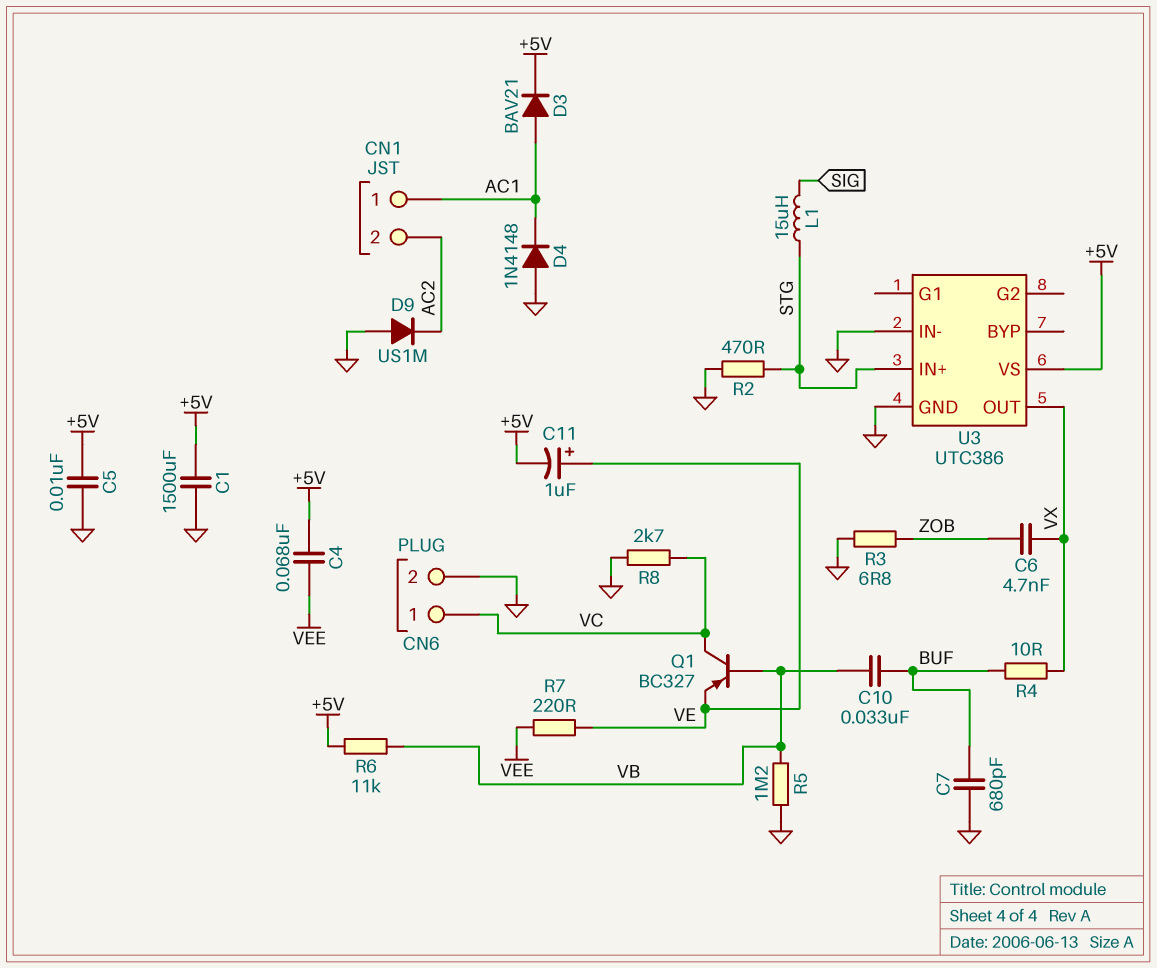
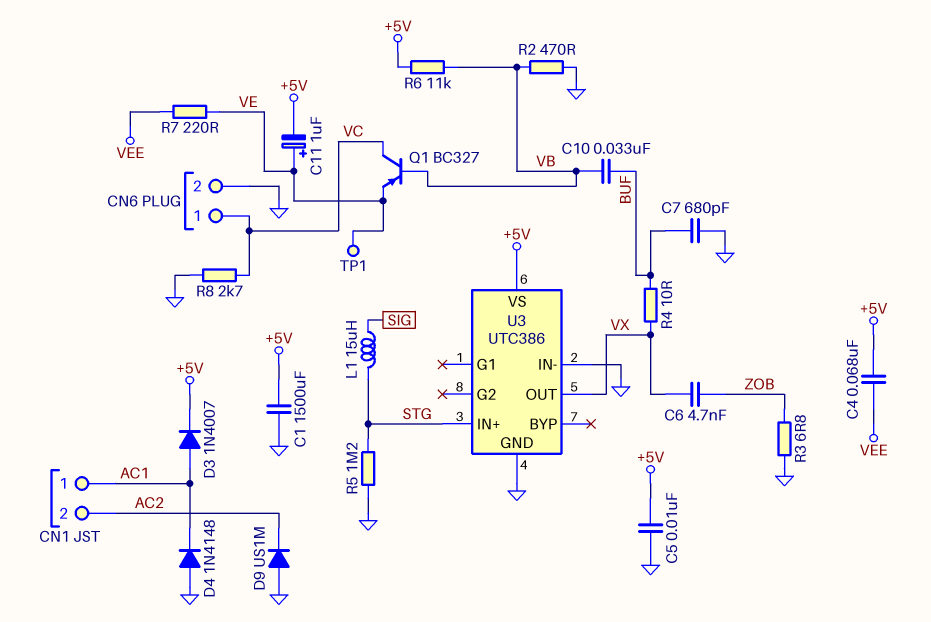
D3: diode BAV21 (A AC1, K +5V) -> diode 1N4007 (A AC1, K +5V)
R2: 470 (GND, STG) -> 470 (GND, VB)
R5: 1.2M (GND, VB) -> 1.2M (GND, STG)
TP1: none -> test point (VE)

